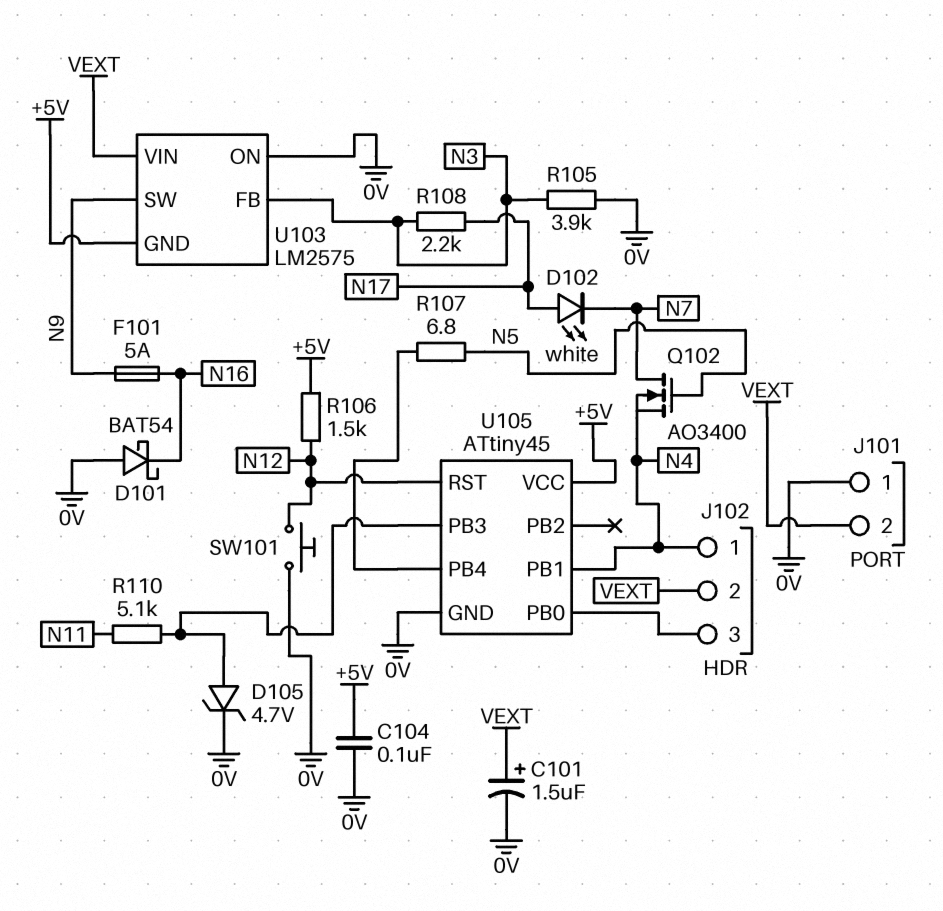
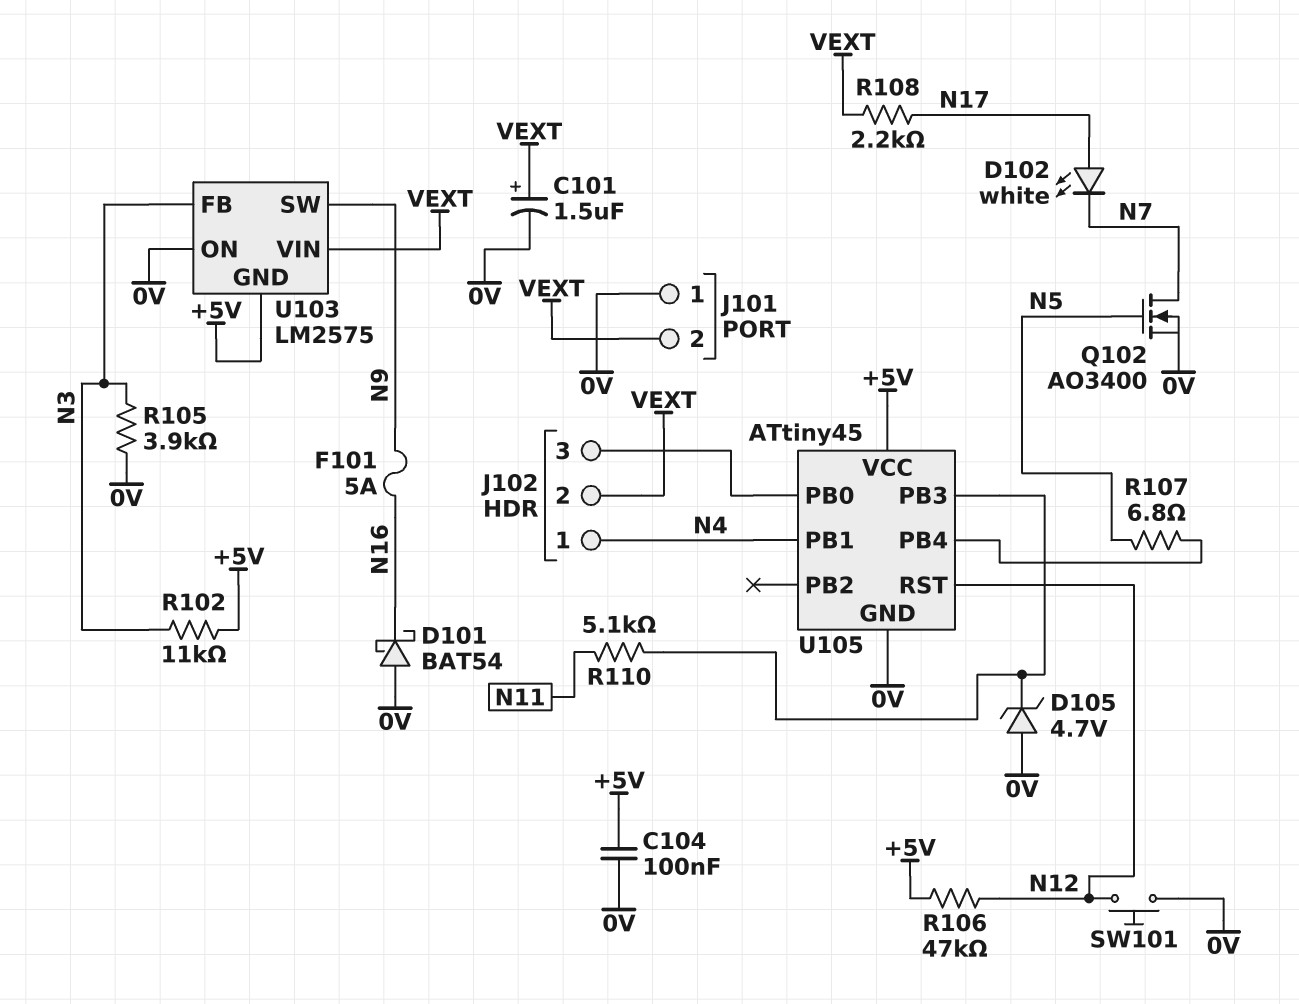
D105: zener 4.7V (A U105/PB3, K 0V) -> zener 4.7V (A 0V, K U105/PB3)
Q102: NMOS AO3400 (G N5, D N7, S N4) -> NMOS AO3400 (G N5, D N7, S 0V)
R102: none -> 11k (+5V, N3)
R106: 1.5k (+5V, N12) -> 47k (+5V, N12)
R108: 2.2k (N3, N17) -> 2.2k (N17, VEXT)

